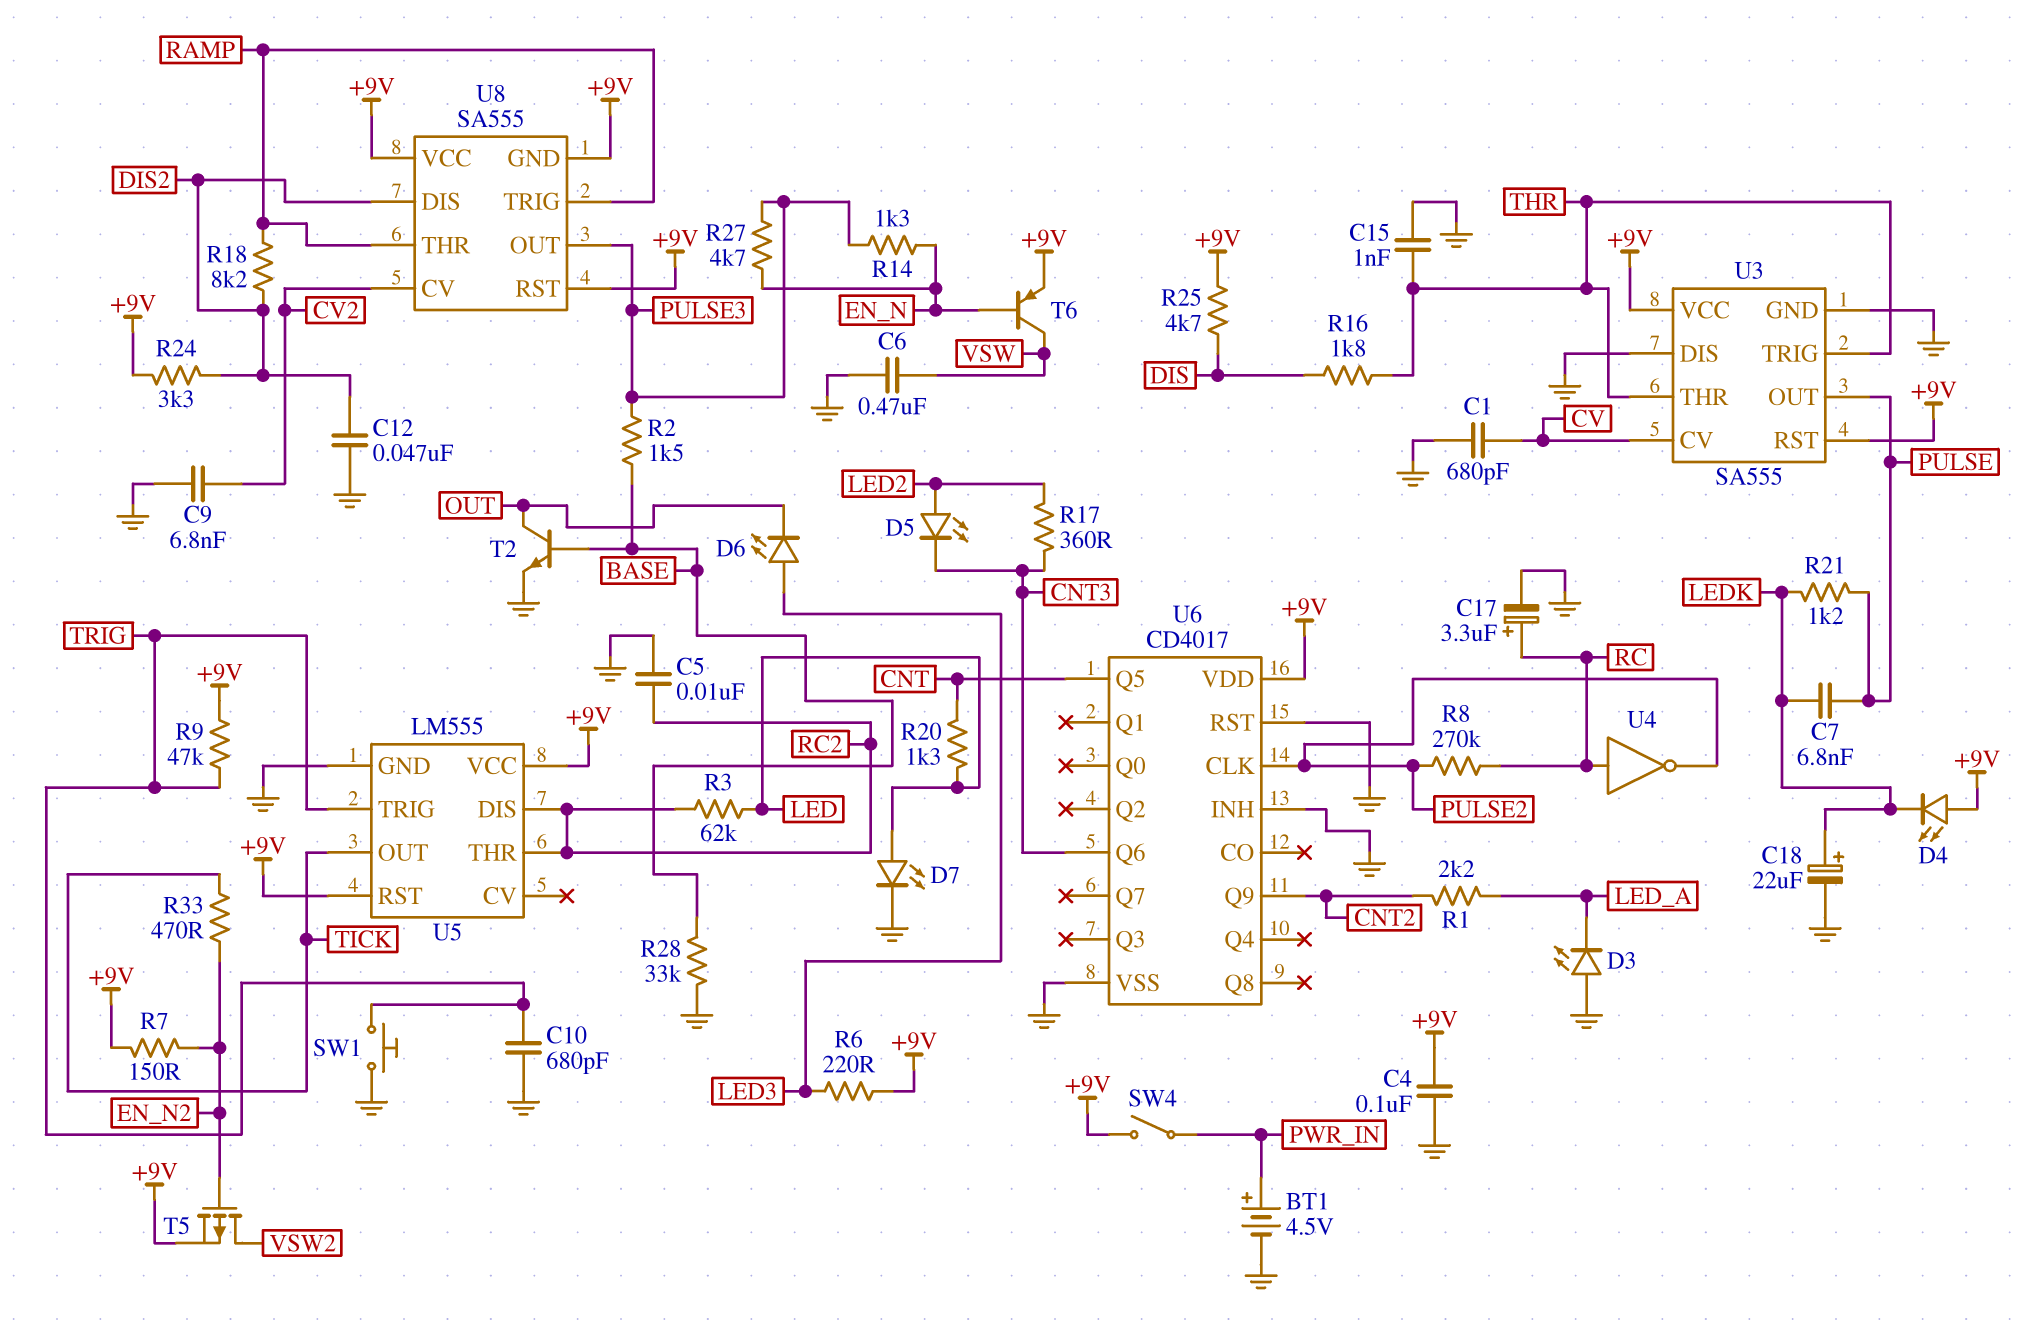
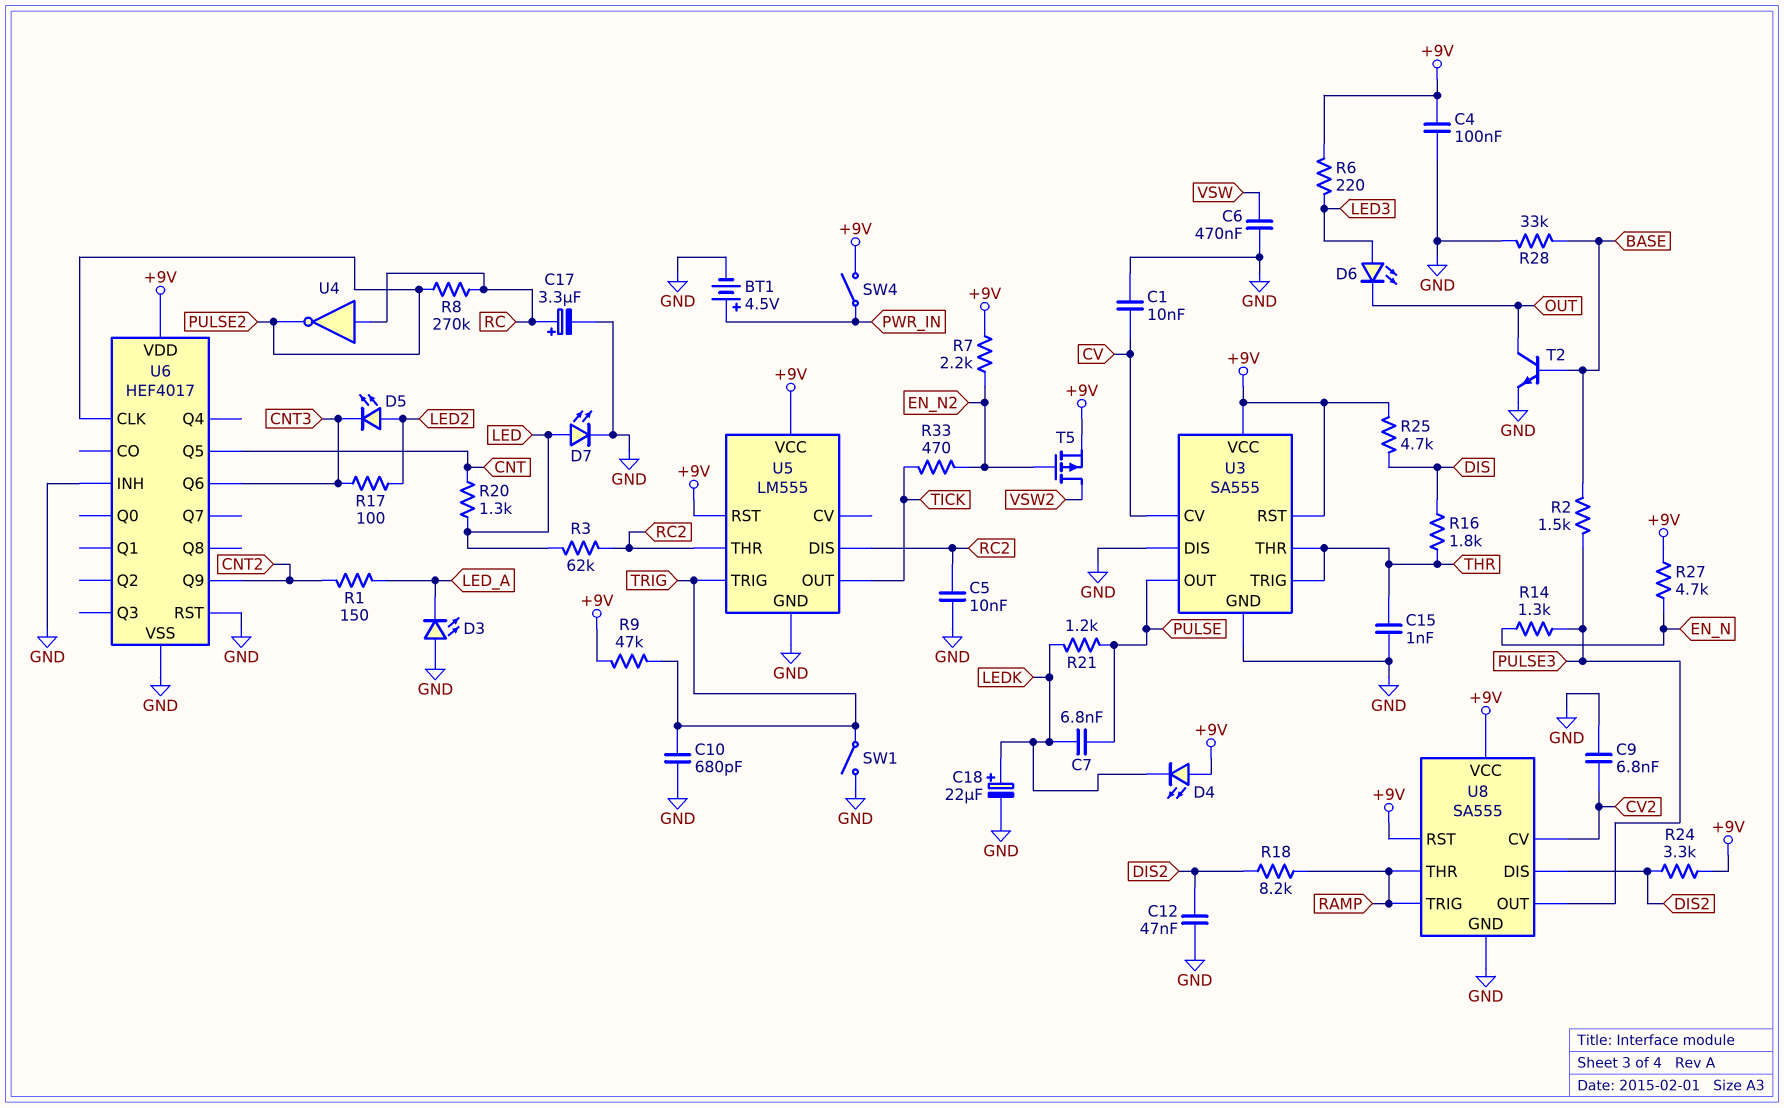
C1: 680pF (CV, GND) -> 10nF (CV, GND)
R1: 2.2k (CNT2, LED_A) -> 150 (CNT2, LED_A)
R7: 150 (+9V, EN_N2) -> 2.2k (+9V, EN_N2)
R17: 360 (CNT3, LED2) -> 100 (CNT3, LED2)
R27: 4.7k (EN_N, PULSE3) -> 4.7k (+9V, EN_N)
SW1: button (GND, TRIG) -> switch (GND, TRIG)
T6: PNP (B EN_N, C VSW, E +9V) -> none
U6: CD4017 -> HEF4017
U8 pin GND: +9V -> GND

